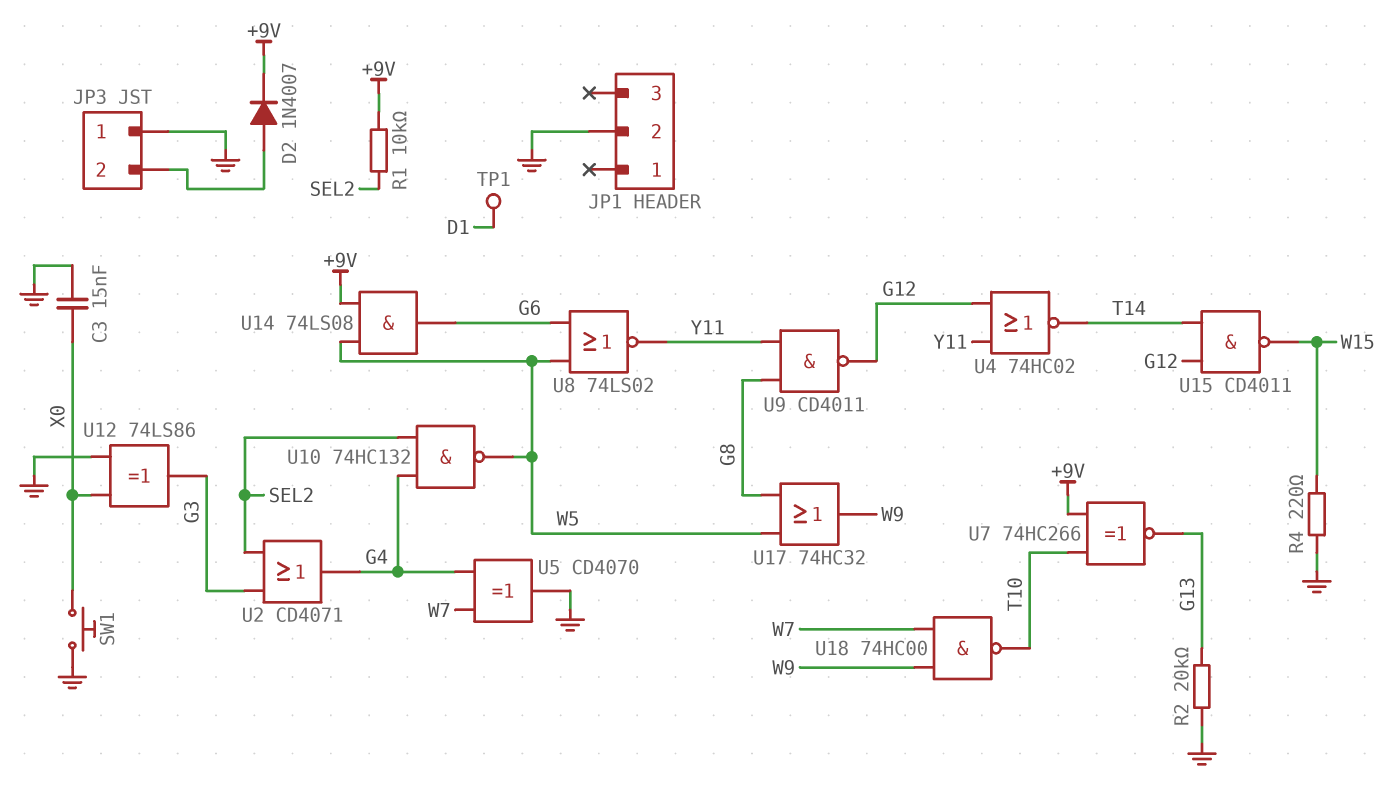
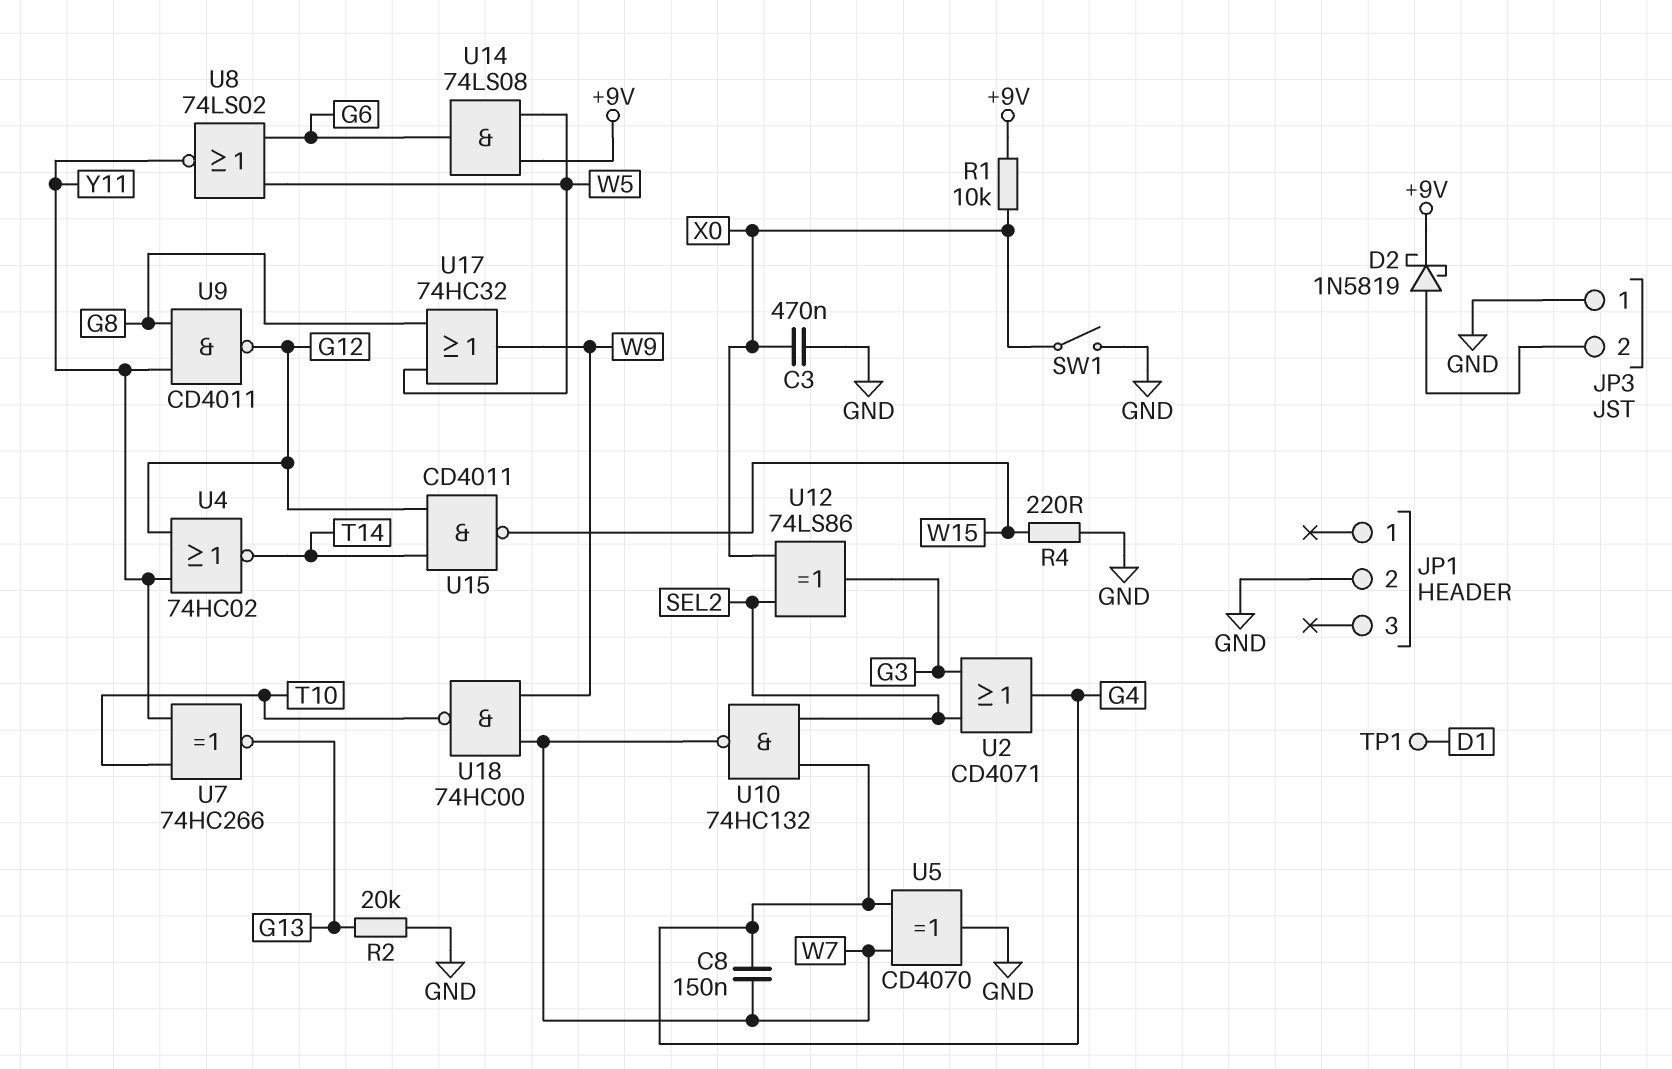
C3: 15nF (GND, X0) -> 470nF (GND, X0)
C8: none -> 150nF (G4, W7)
D2: diode 1N4007 (A JP3/2, K +9V) -> schottky 1N5819 (A JP3/2, K +9V)
R1: 10k (+9V, SEL2) -> 10k (+9V, X0)
SW1: button (GND, X0) -> switch (GND, X0)
U7: XNOR 74HC266 (in +9V, in T10, out G13) -> XNOR 74HC266 (in T10, in Y11, out G13)
U10: NAND 74HC132 (in G4, in SEL2, out W5) -> NAND 74HC132 (in G4, in SEL2, out W7)
U12: XOR 74LS86 (in GND, in X0, out G3) -> XOR 74LS86 (in SEL2, in X0, out G3)

